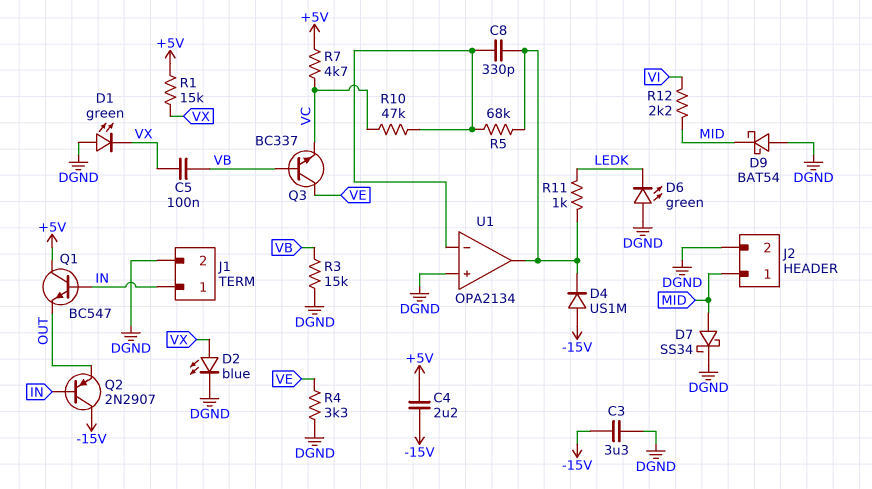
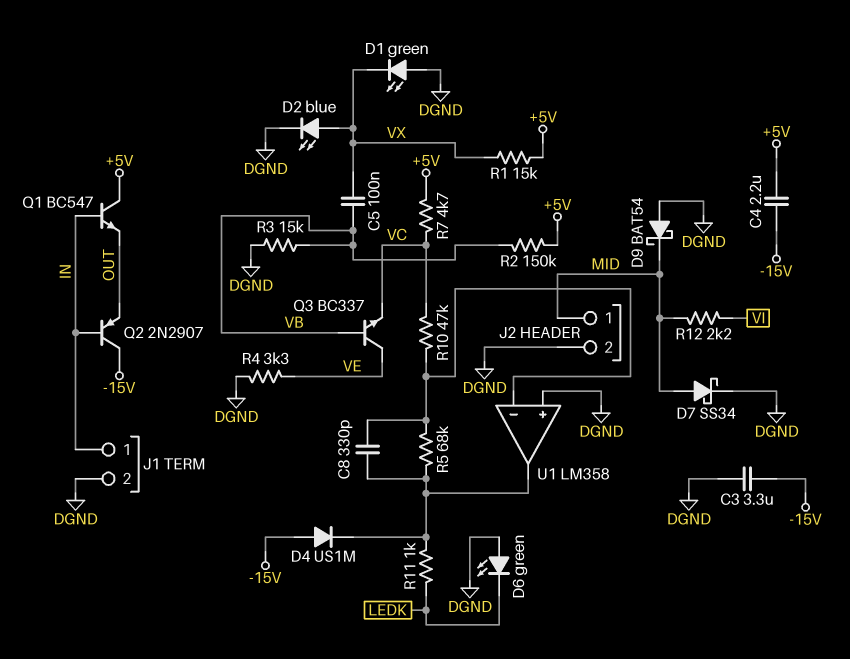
R2: none -> 150k (+5V, VB)
U1: OPA2134 -> LM358

